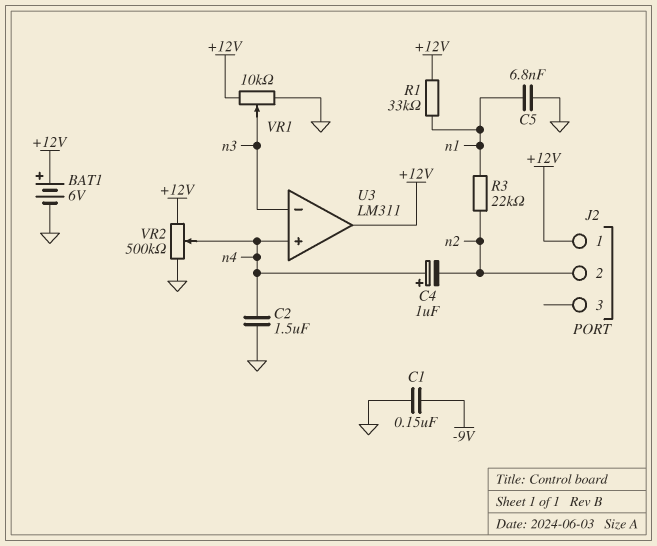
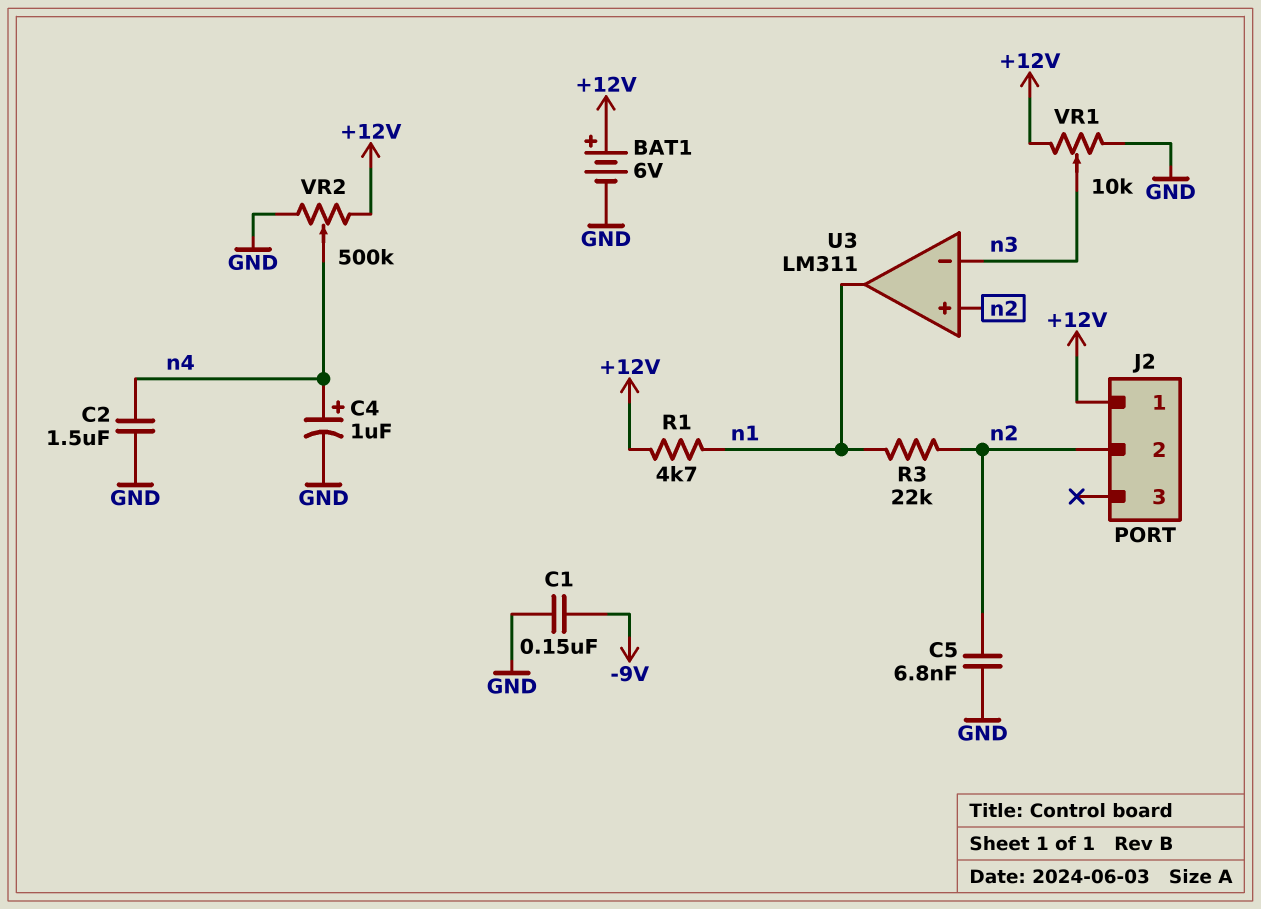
C4: 1uF (plus n4, minus n2) -> 1uF (plus n4, minus GND)
C5: 6.8nF (GND, n1) -> 6.8nF (GND, n2)
R1: 33k (+12V, n1) -> 4.7k (+12V, n1)
U3 pin in+: n4 -> n2
U3 pin out: +12V -> n1

